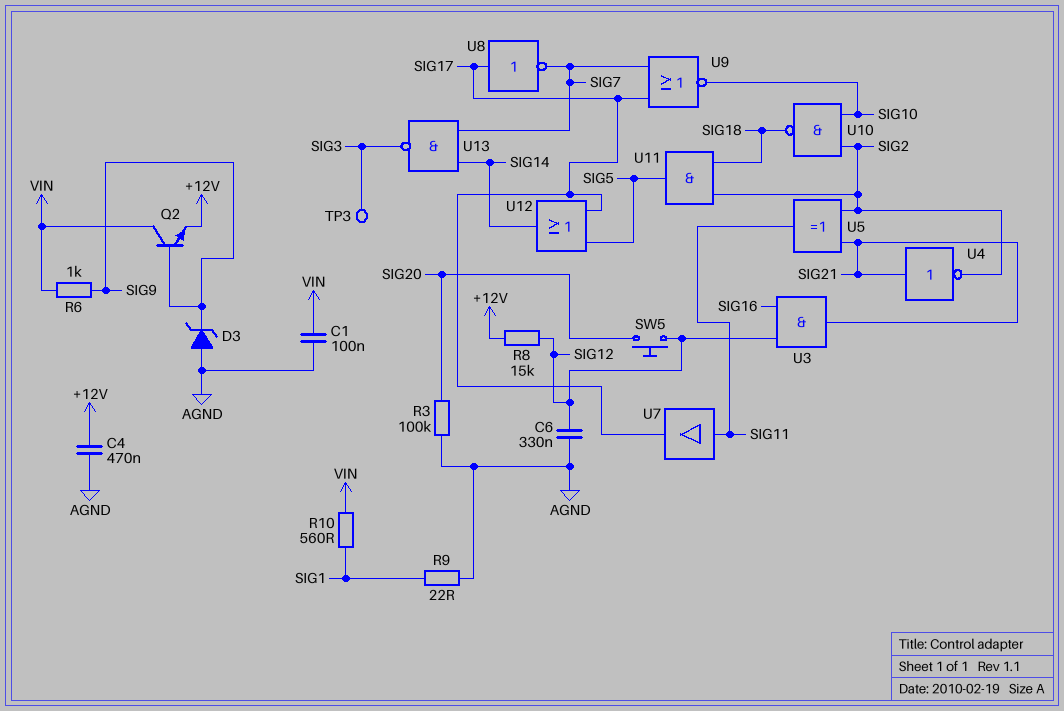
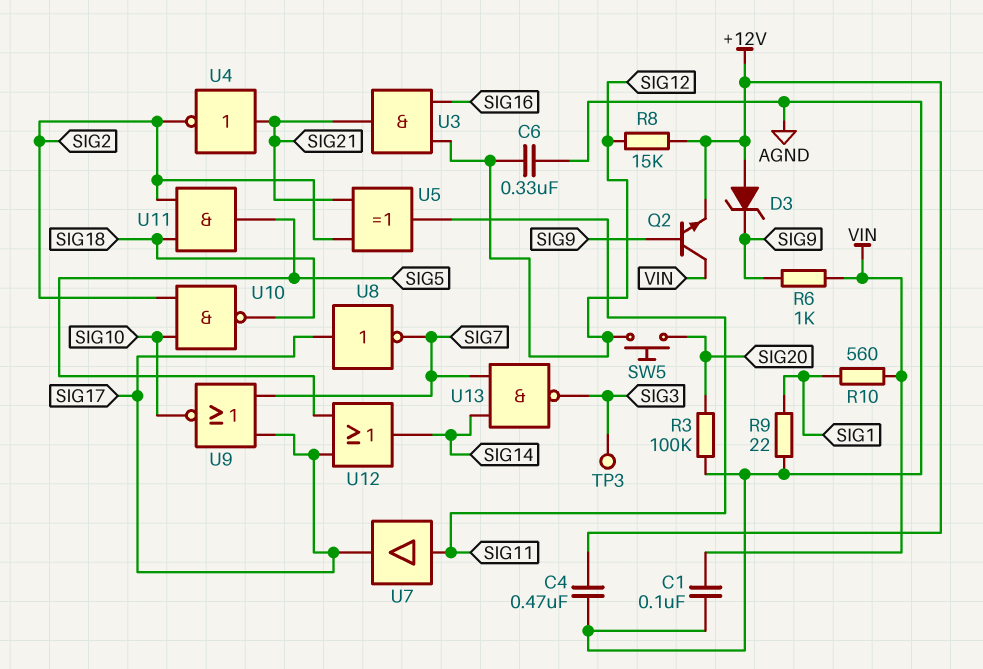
D3: zener (A AGND, K SIG9) -> zener (A +12V, K SIG9)

